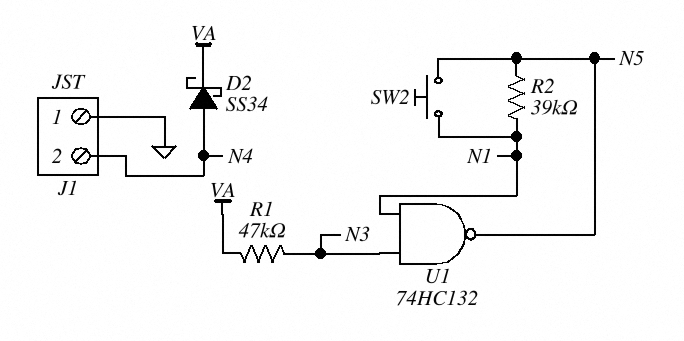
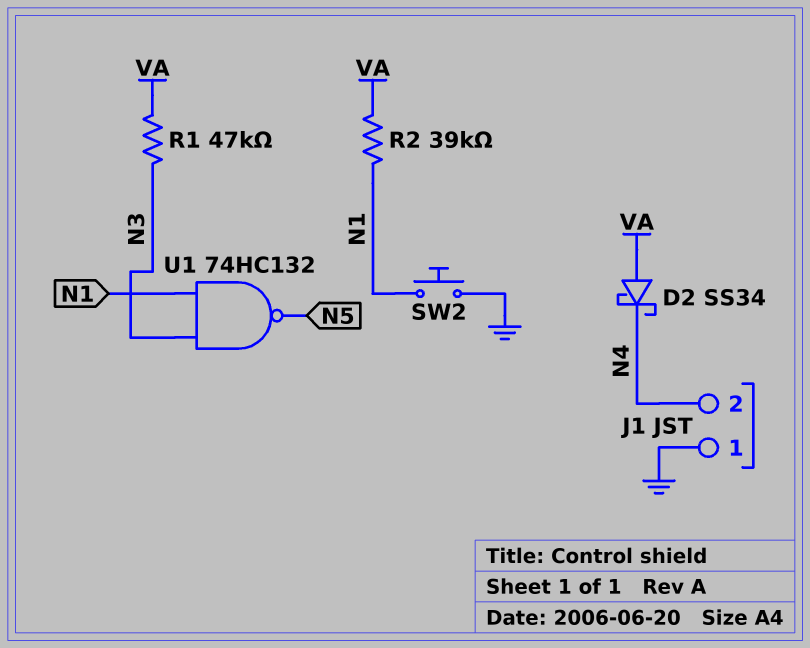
D2: schottky SS34 (A N4, K VA) -> schottky SS34 (A VA, K N4)
R2: 39k (N1, N5) -> 39k (N1, VA)
SW2: button (N1, N5) -> button (GND, N1)

